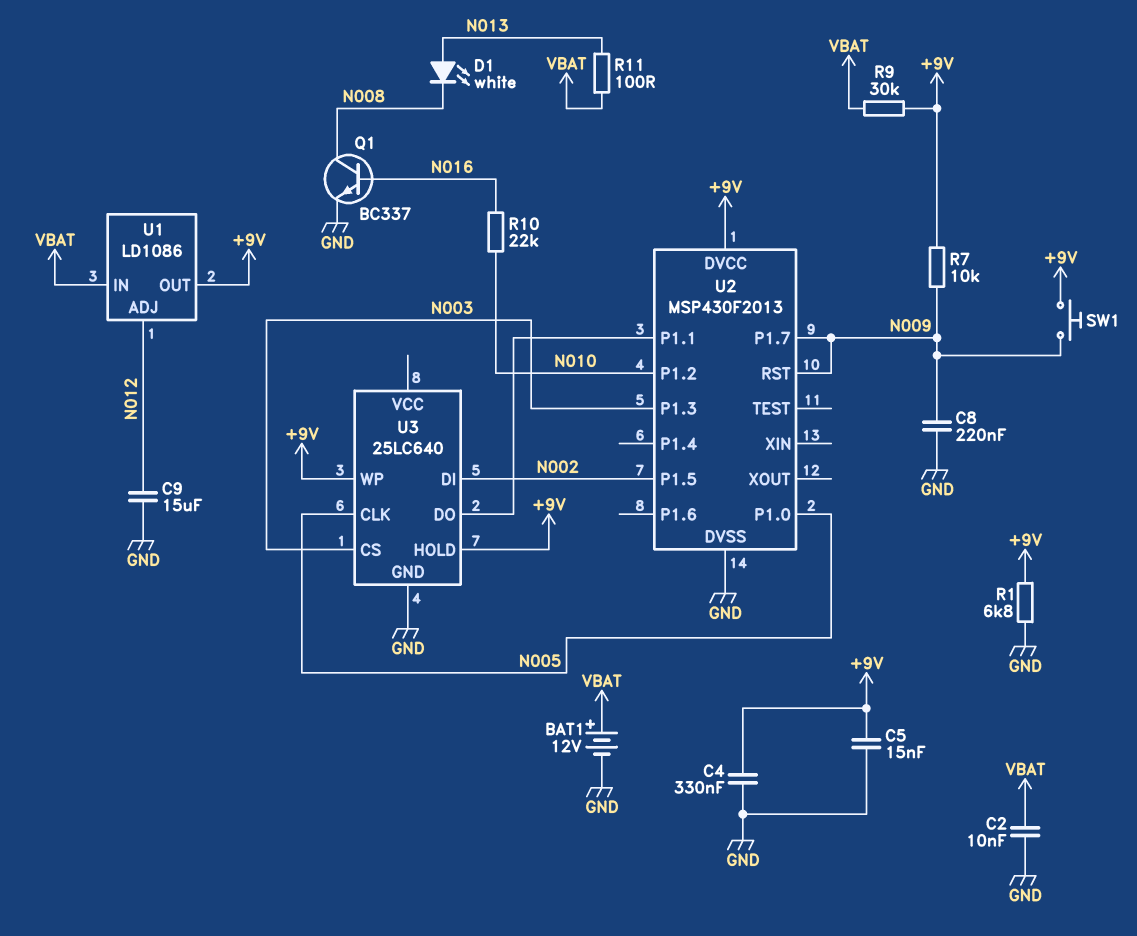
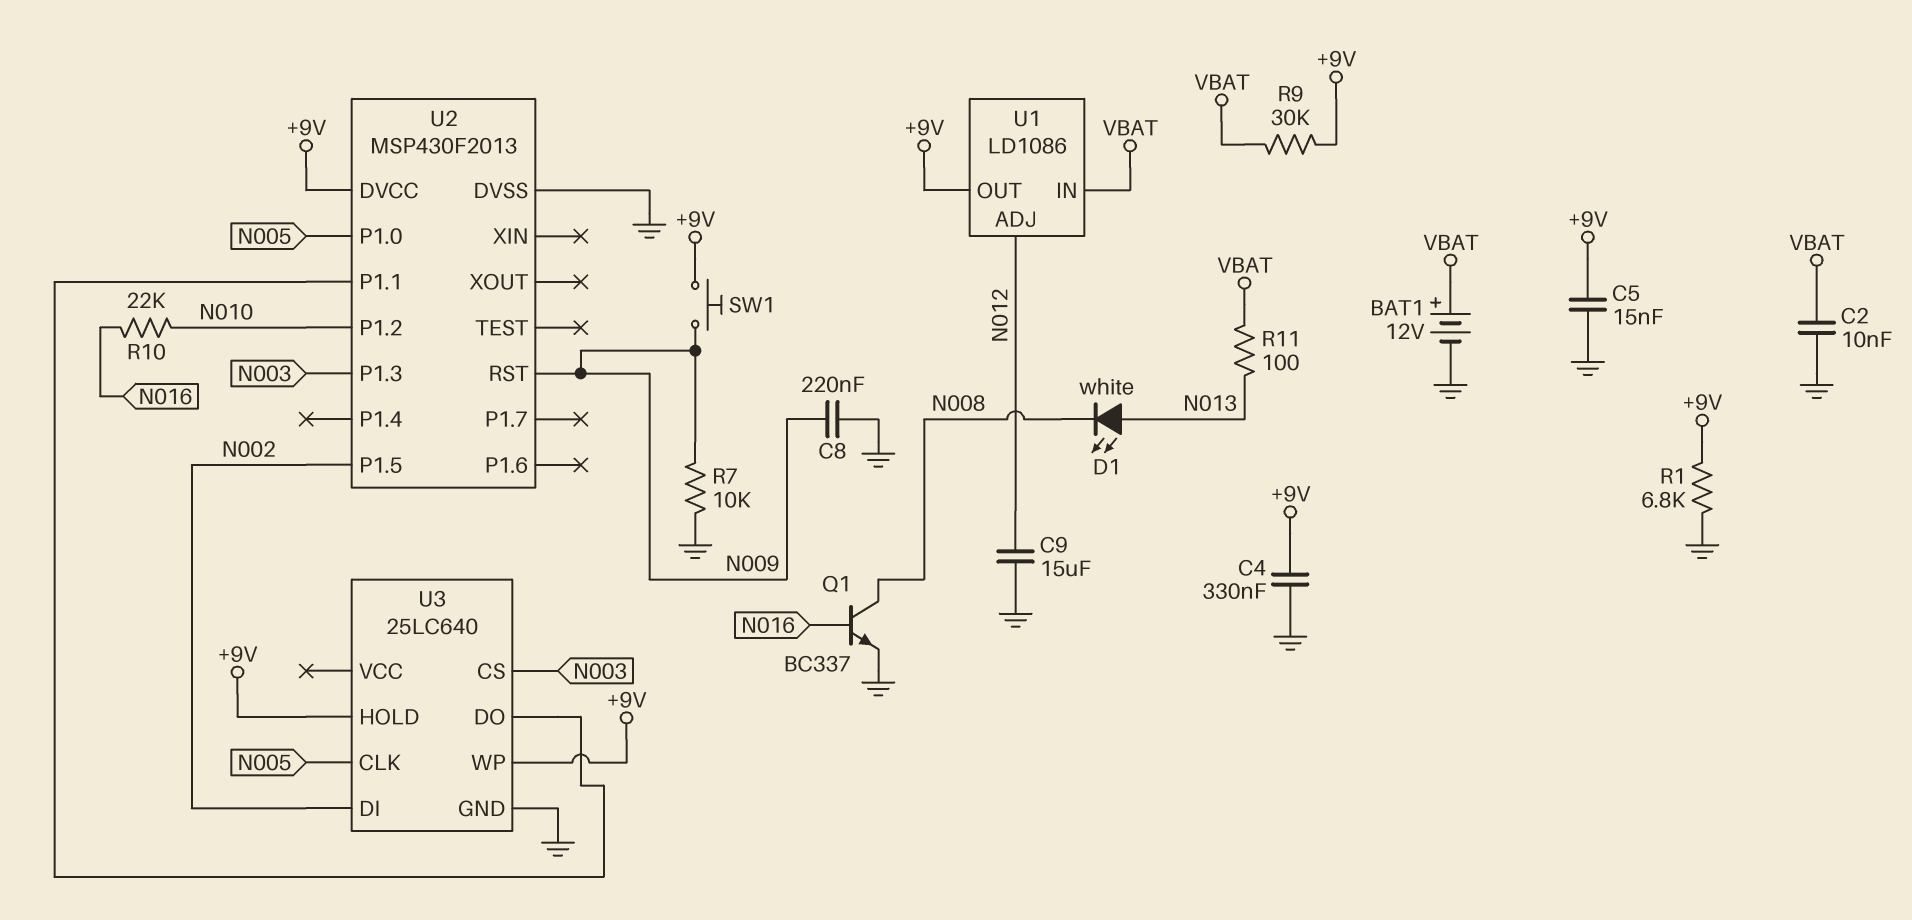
R7: 10k (+9V, N009) -> 10k (GND, N009)
U2 pin P1.7: N009 -> none

